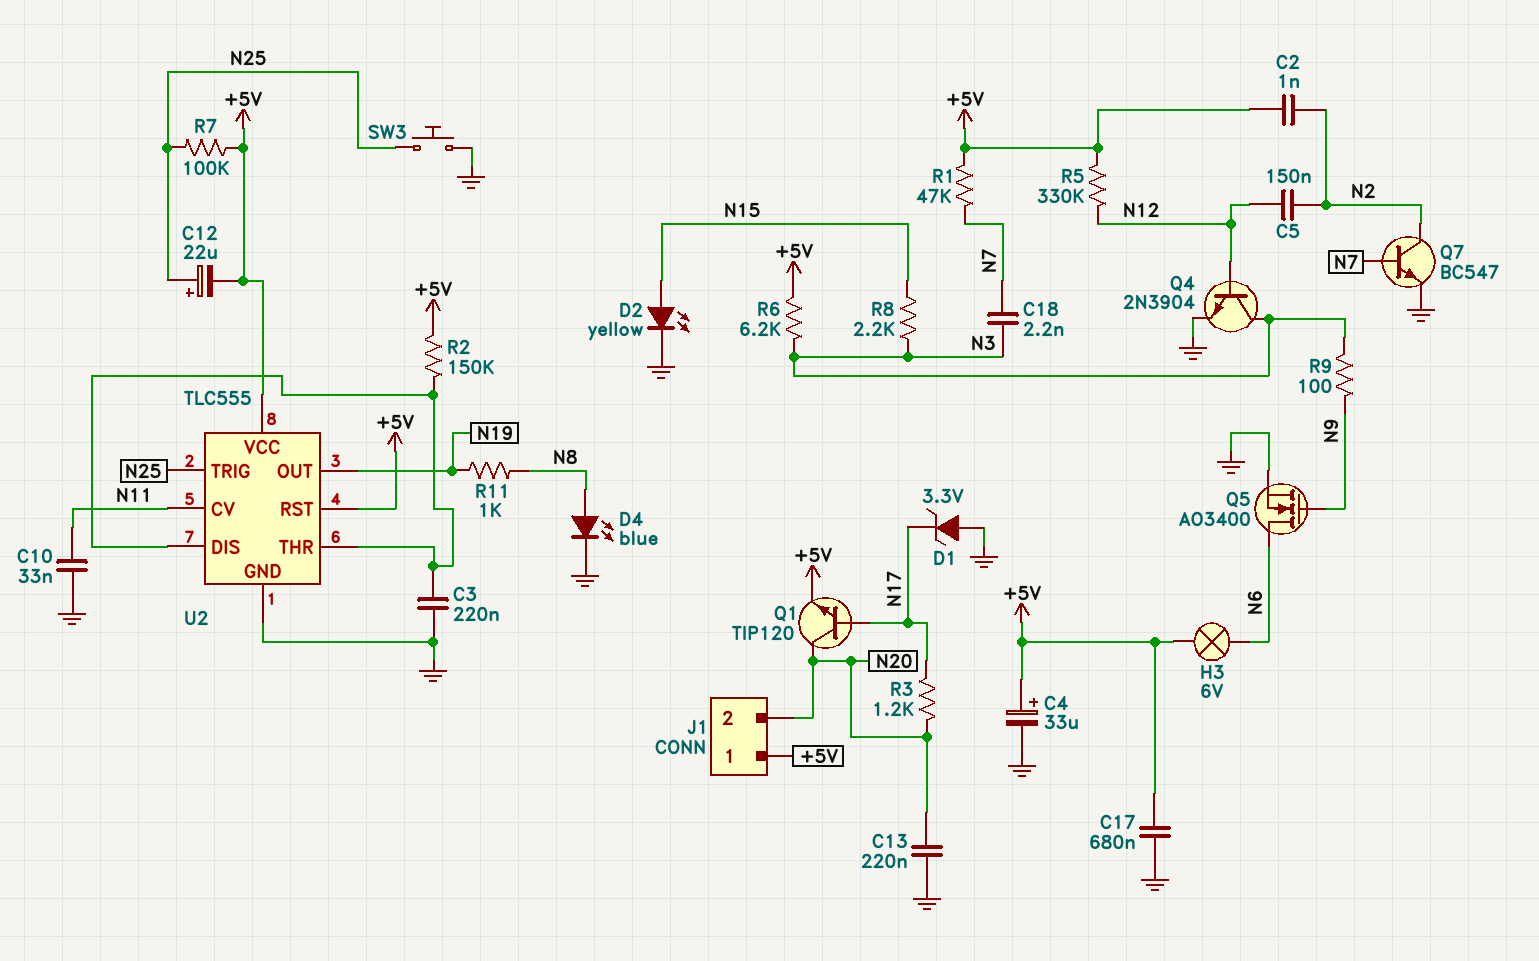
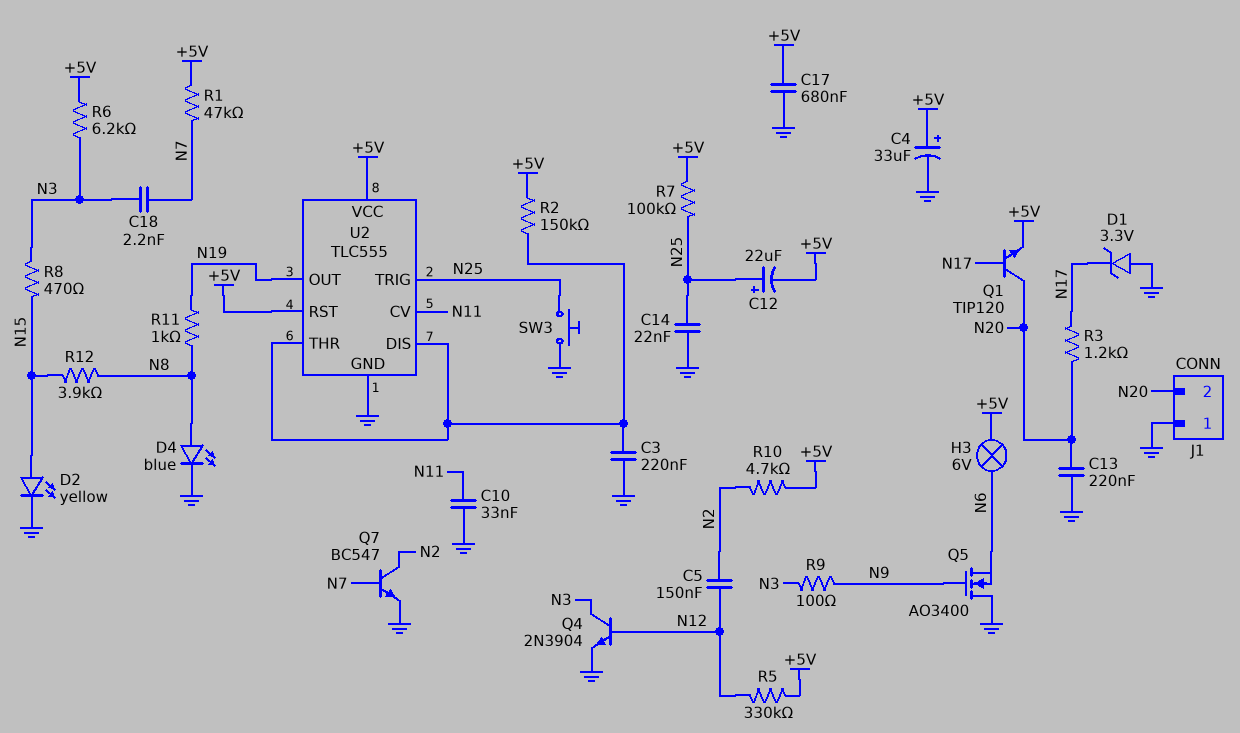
C2: 1nF (+5V, N2) -> none
C14: none -> 22nF (GND, N25)
J1 pin 1: +5V -> GND
Q5: NMOS AO3400 (G N9, D N6, S GND) -> NMOS AO3400 (G N9, D GND, S N6)
R8: 2.2k (N3, N15) -> 470 (N3, N15)
R10: none -> 4.7k (+5V, N2)
R12: none -> 3.9k (N8, N15)

